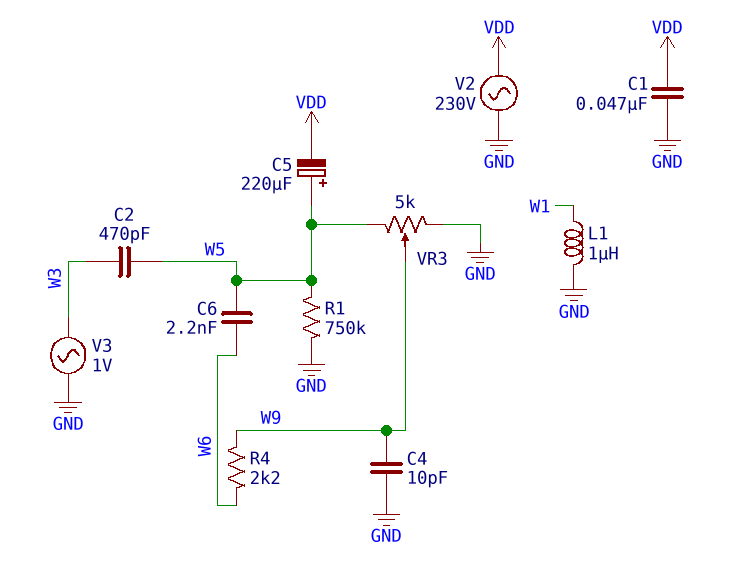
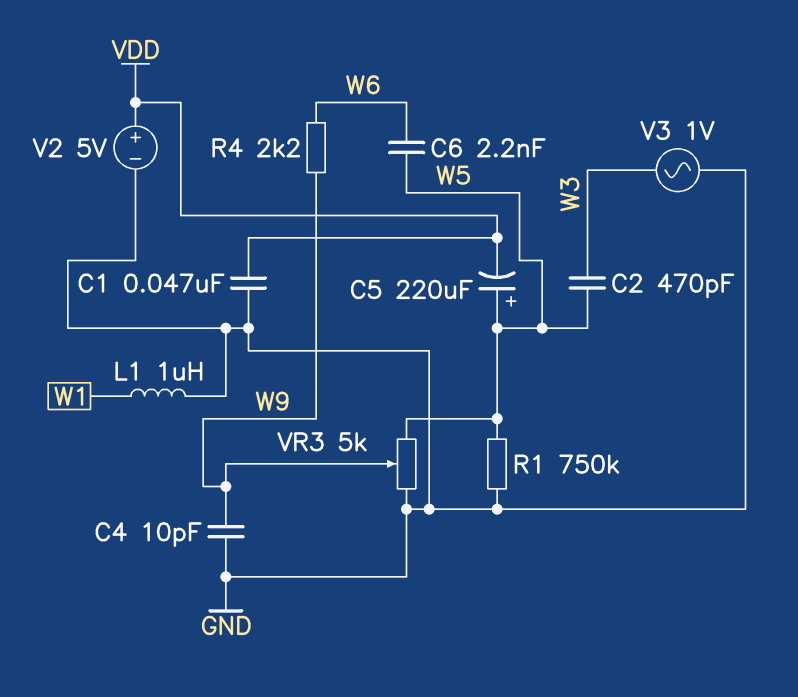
V2: AC 230V (GND, VDD) -> 5V (plus VDD, minus GND)

